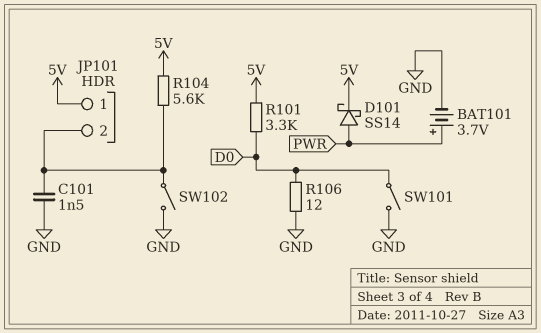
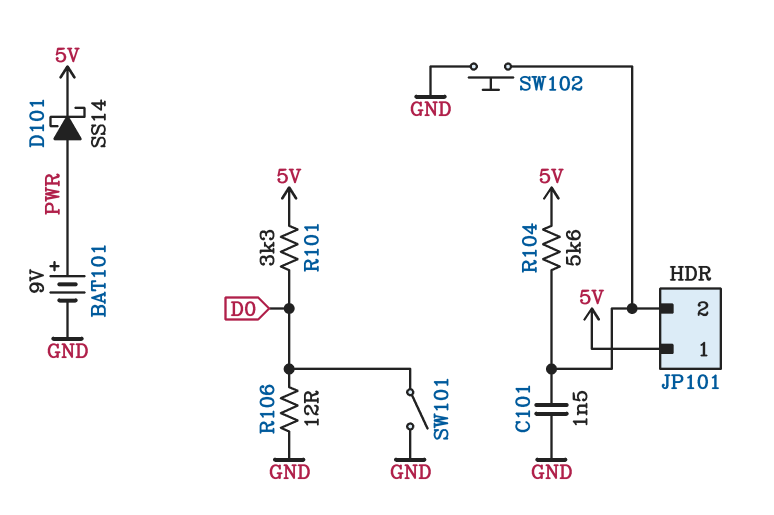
BAT101: 3.7V (plus PWR, minus GND) -> 9V (plus PWR, minus GND)
SW102: switch (GND, JP101/2) -> button (GND, JP101/2)

